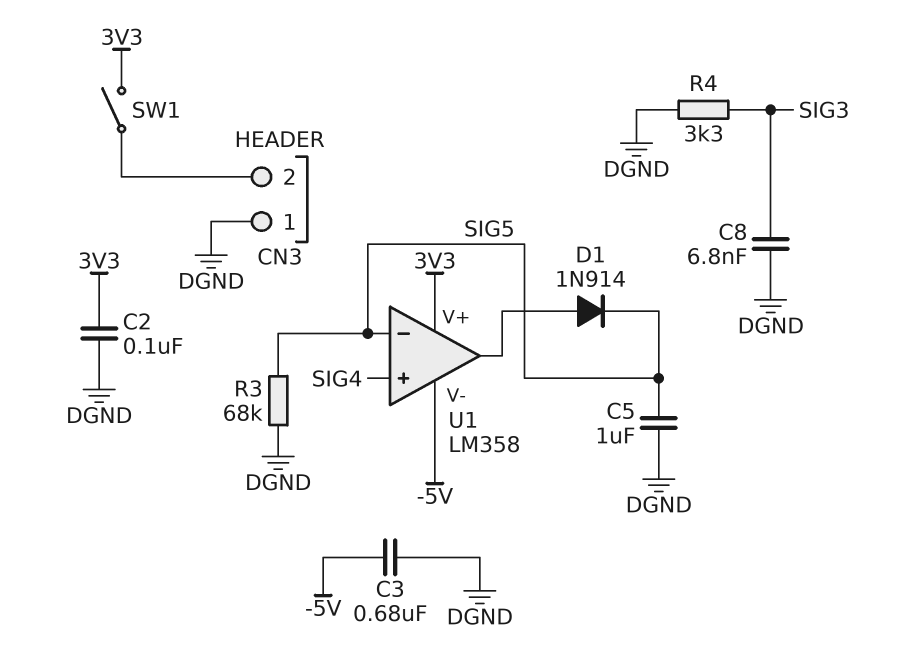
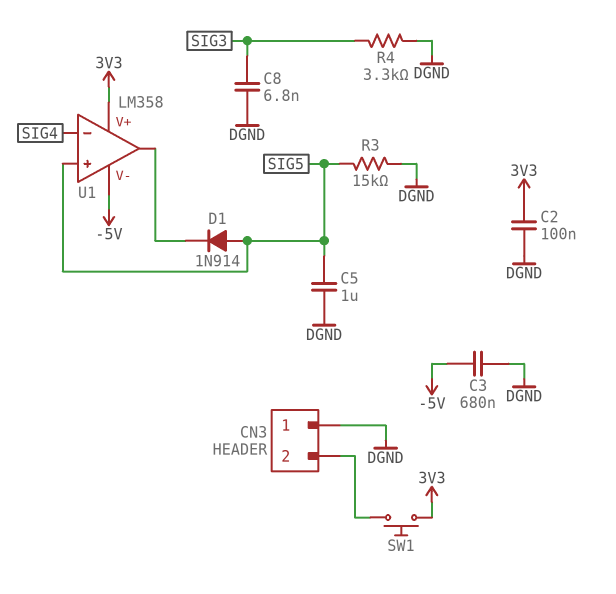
D1: diode 1N914 (A U1/out, K SIG5) -> diode 1N914 (A SIG5, K U1/out)
R3: 68k (DGND, SIG5) -> 15k (DGND, SIG5)
SW1: switch (3V3, CN3/2) -> button (3V3, CN3/2)
U1 pin in+: SIG4 -> SIG5
U1 pin in-: SIG5 -> SIG4

